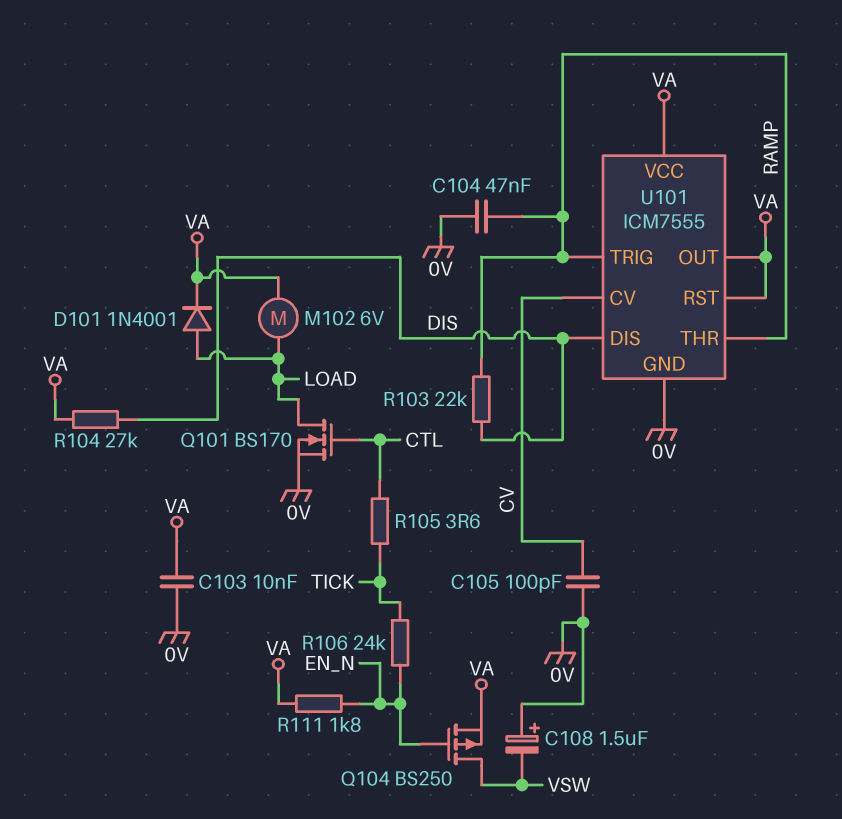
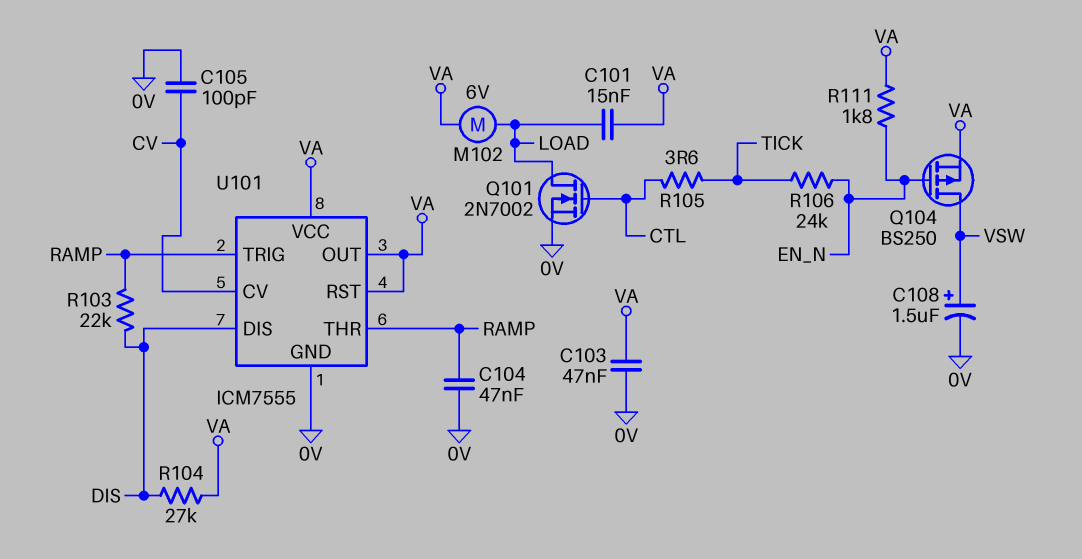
C101: none -> 15nF (LOAD, VA)
C103: 10nF (0V, VA) -> 47nF (0V, VA)
C108: 1.5uF (plus 0V, minus VSW) -> 1.5uF (plus VSW, minus 0V)
D101: diode 1N4001 (A LOAD, K VA) -> none
Q101: NMOS BS170 (G CTL, D LOAD, S 0V) -> NMOS 2N7002 (G CTL, D LOAD, S 0V)

